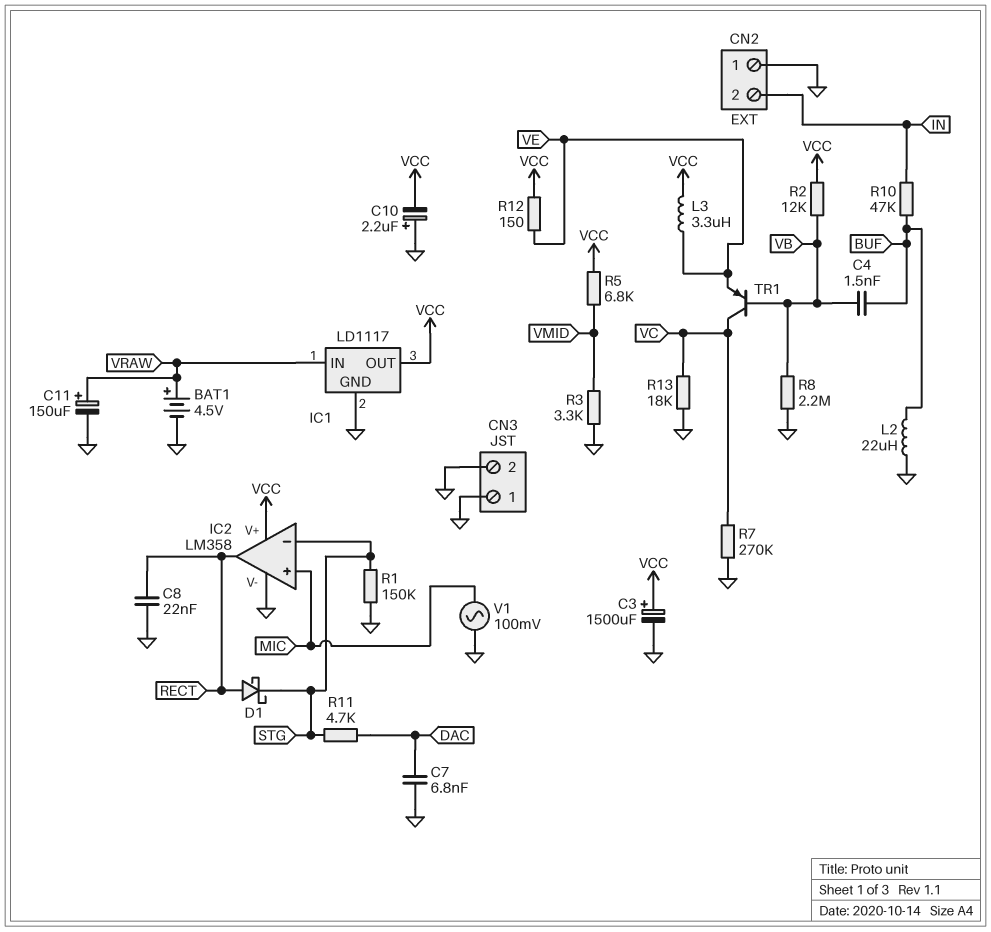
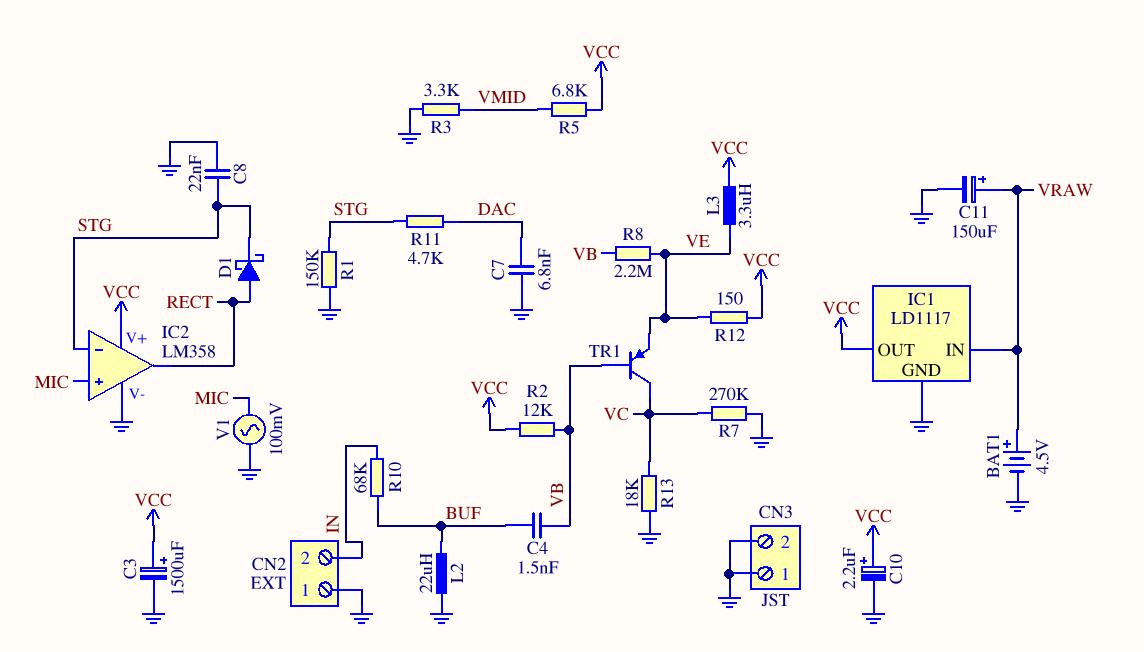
C8: 22nF (GND, RECT) -> 22nF (GND, STG)
C10: 2.2uF (plus GND, minus VCC) -> 2.2uF (plus VCC, minus GND)
R8: 2.2M (GND, VB) -> 2.2M (VB, VE)
R10: 47k (BUF, IN) -> 68k (BUF, IN)

